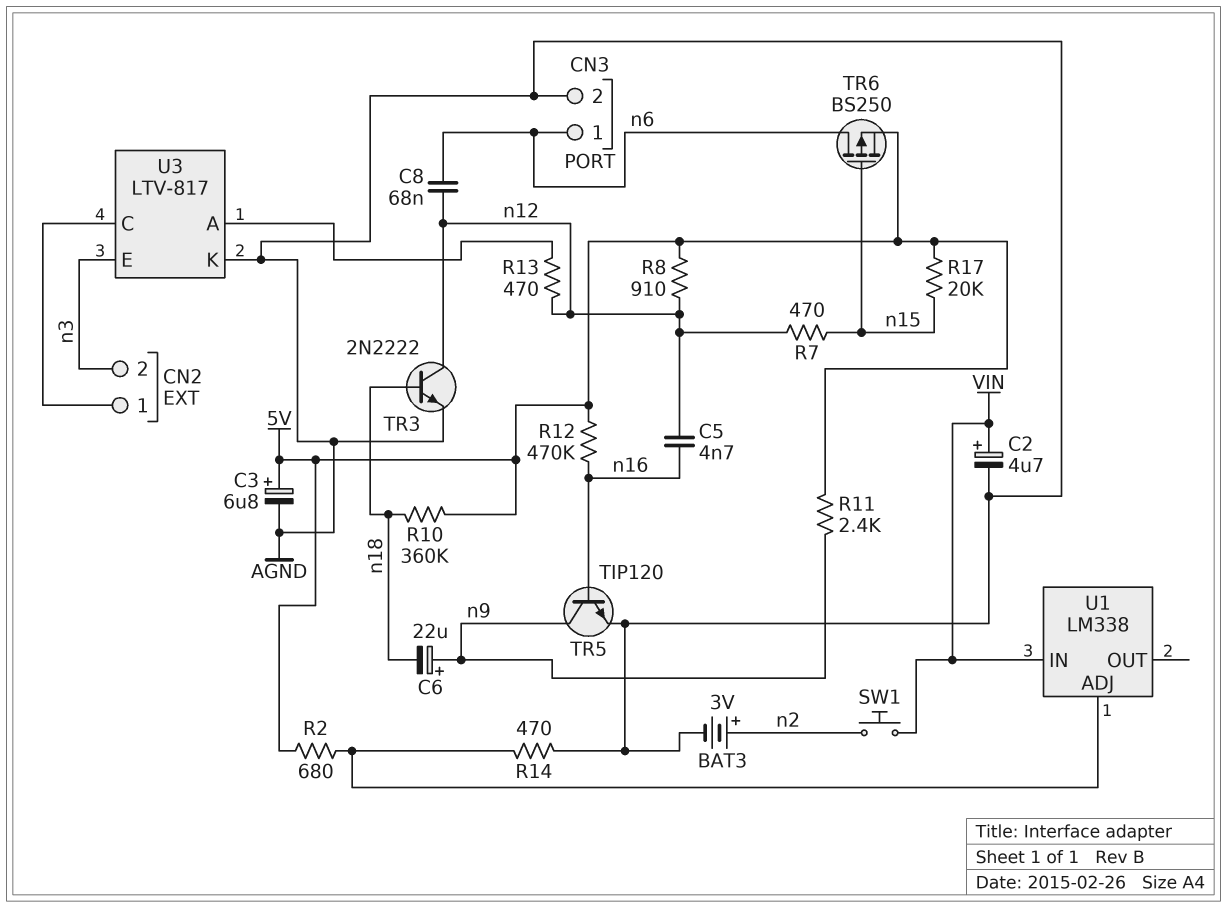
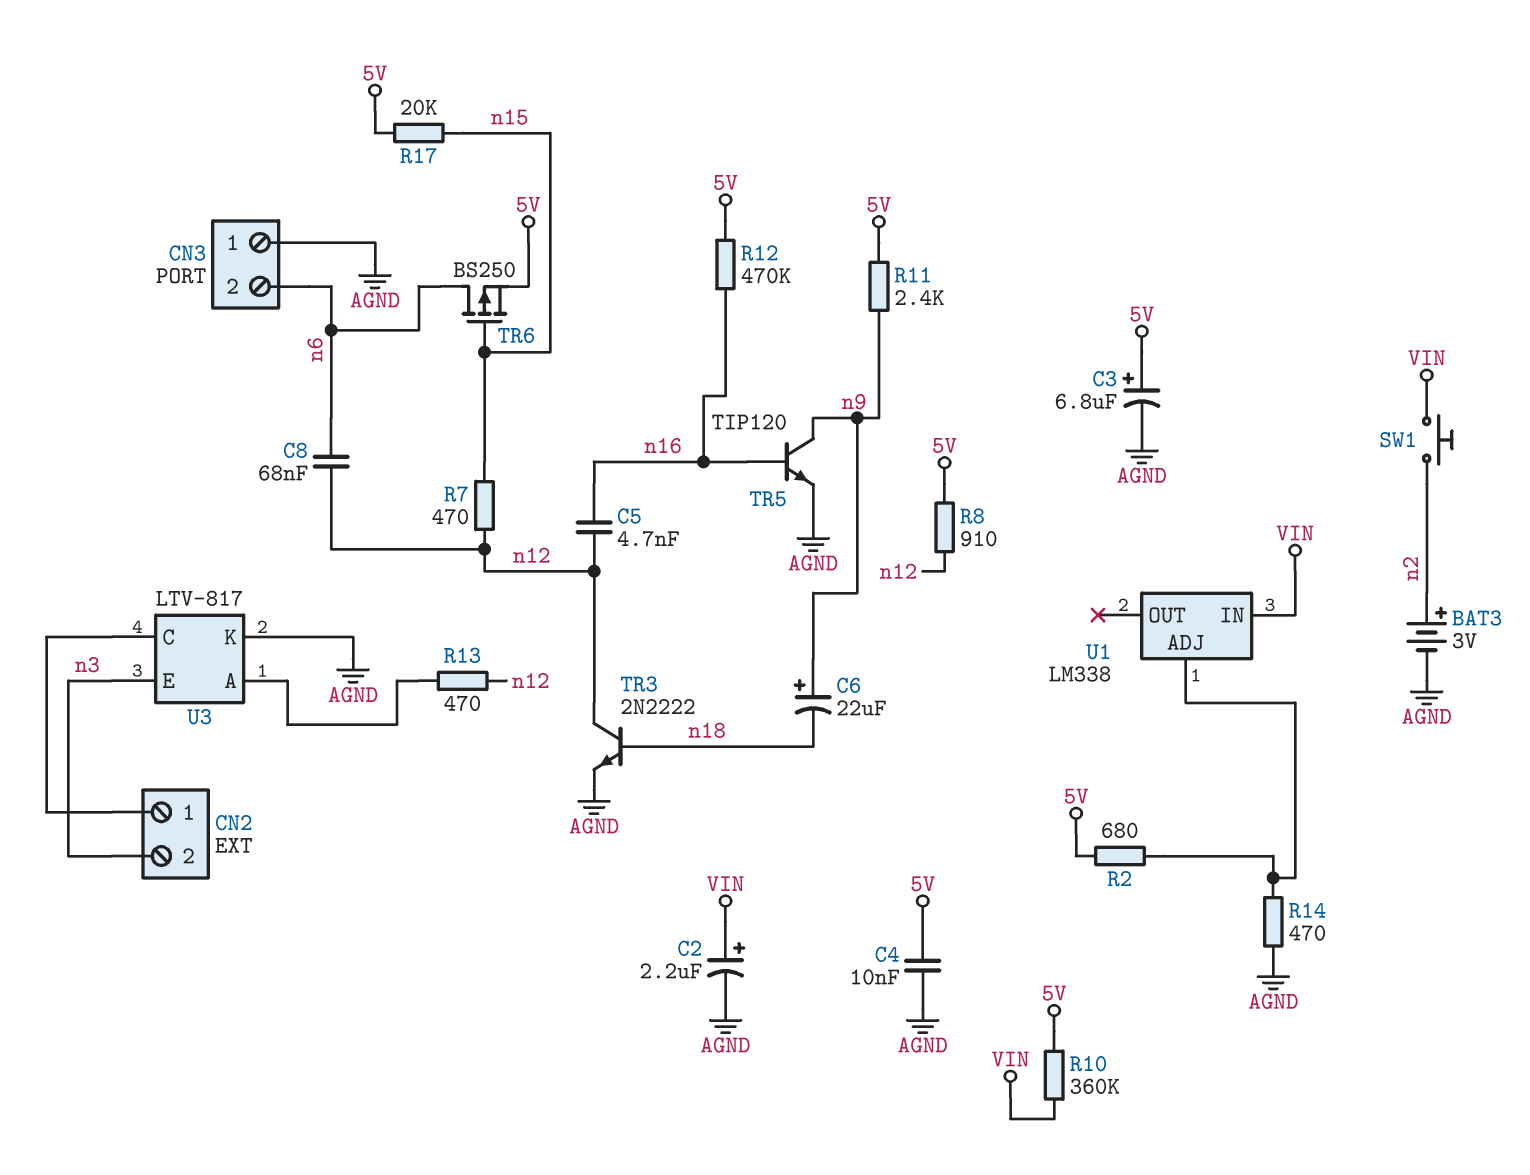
C2: 4.7uF (plus VIN, minus AGND) -> 2.2uF (plus VIN, minus AGND)
C4: none -> 10nF (5V, AGND)
CN3 pin 1: n6 -> AGND
CN3 pin 2: AGND -> n6
R10: 360k (5V, n18) -> 360k (5V, VIN)

